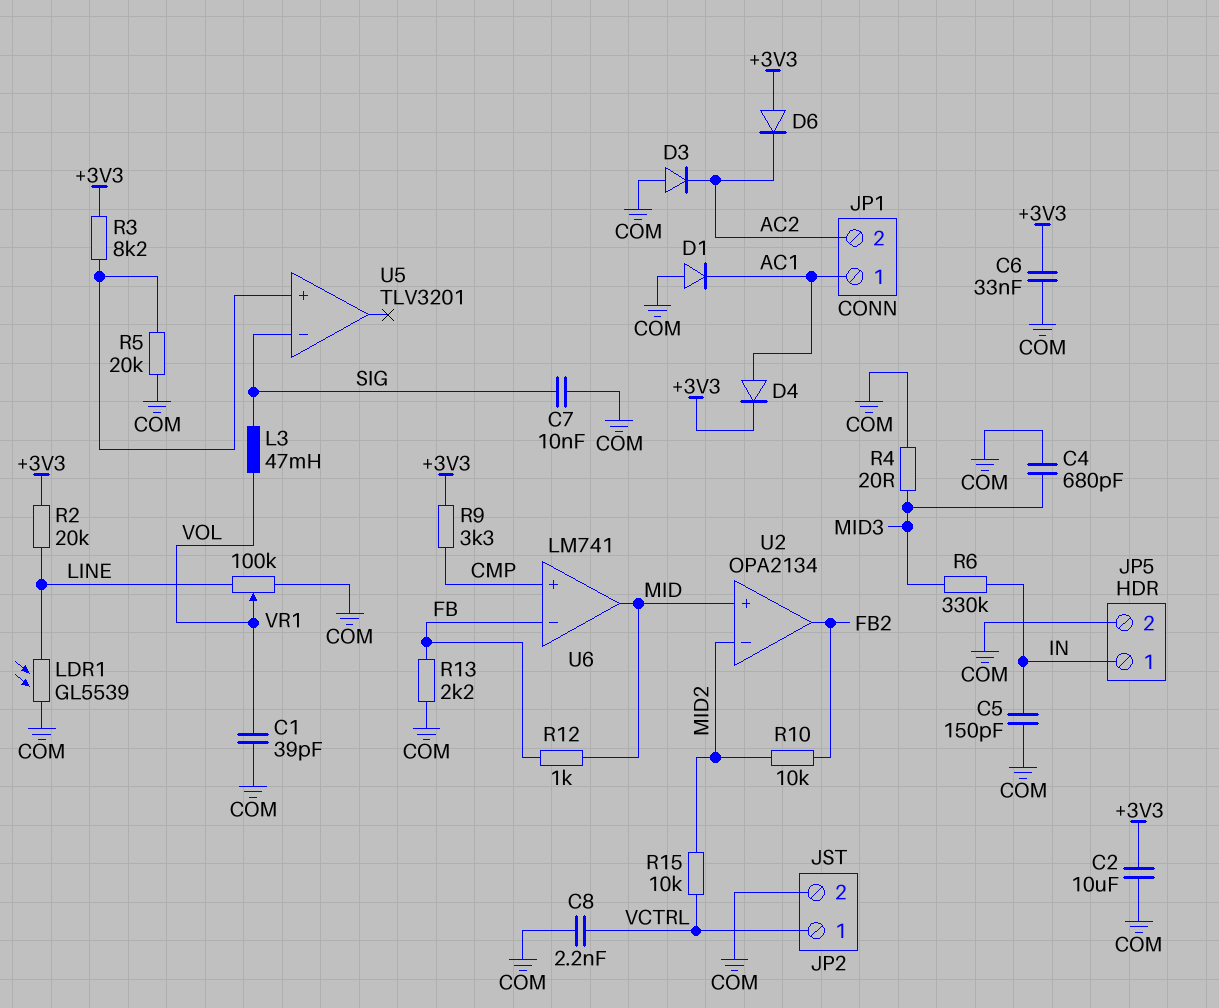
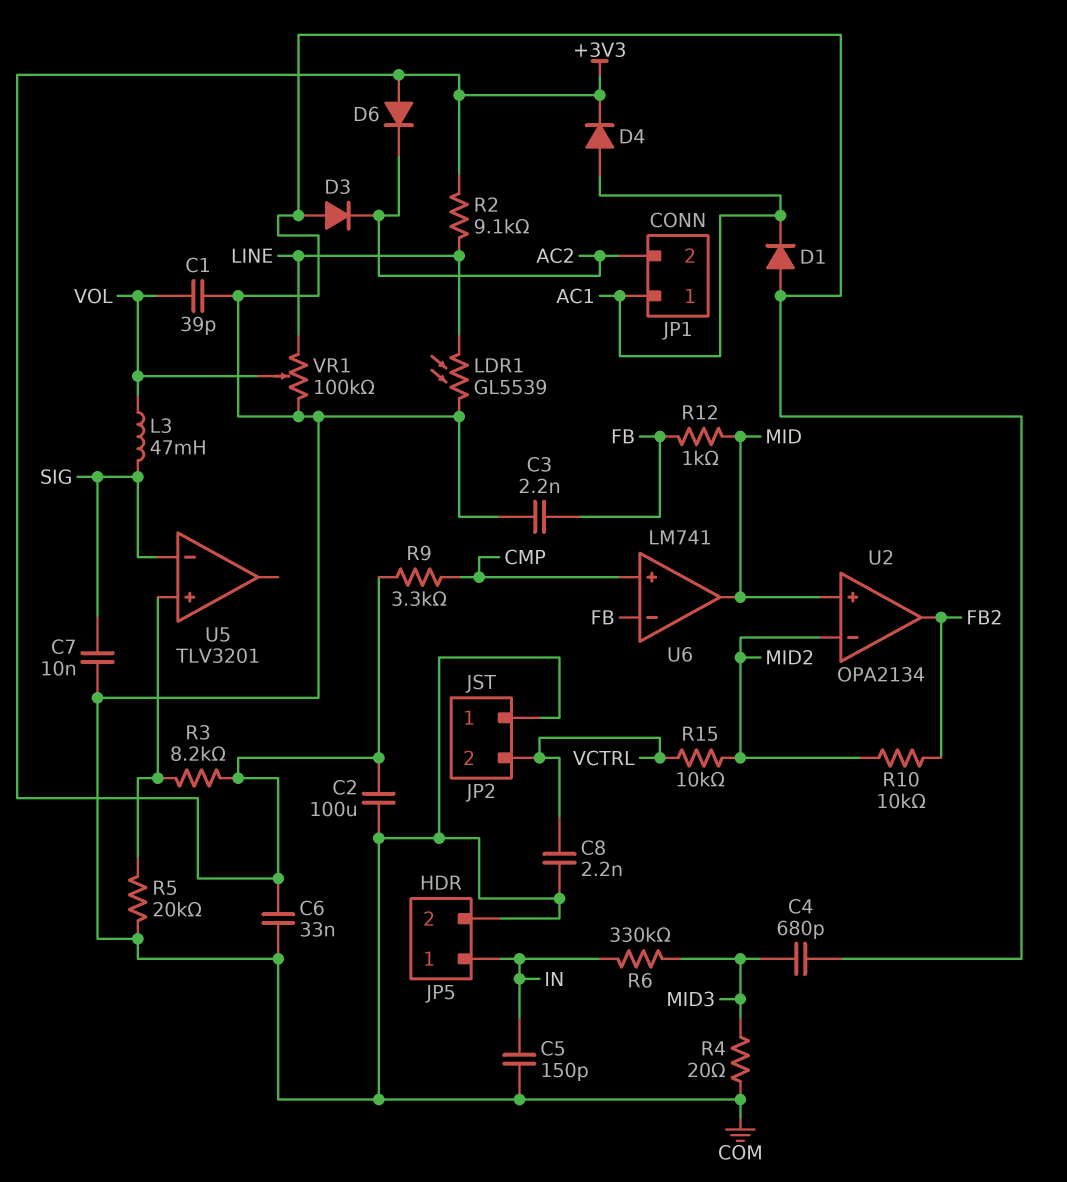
C2: 10uF (+3V3, COM) -> 100uF (+3V3, COM)
C3: none -> 2.2nF (COM, FB)
JP2 pin 1: VCTRL -> COM
JP2 pin 2: COM -> VCTRL
R2: 20k (+3V3, LINE) -> 9.1k (+3V3, LINE)
R13: 2.2k (COM, FB) -> none

